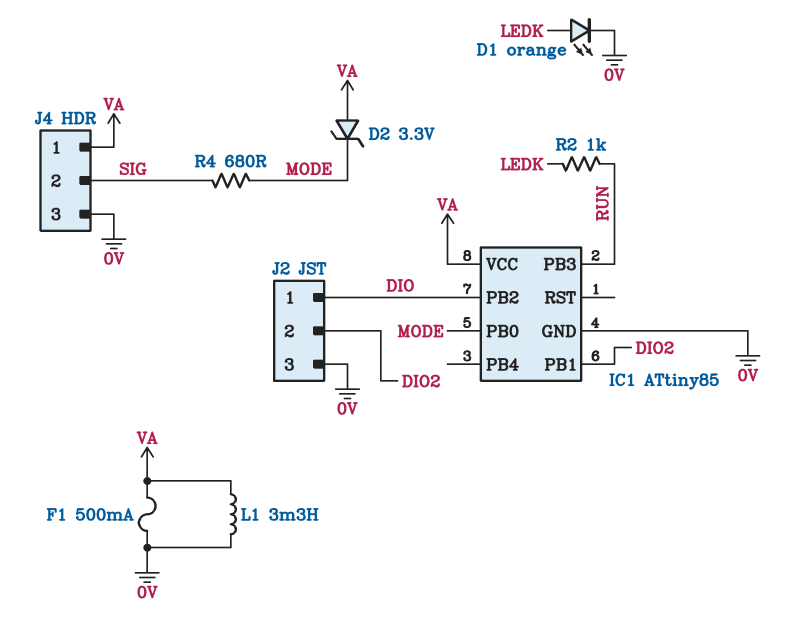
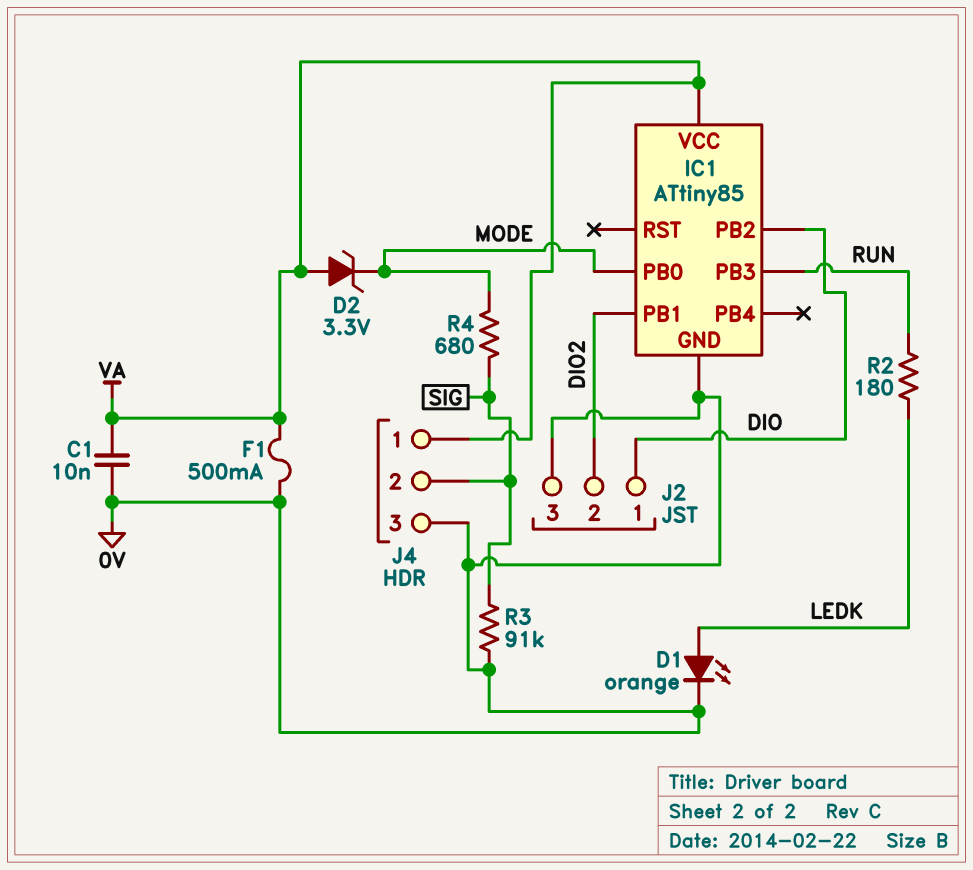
C1: none -> 10nF (0V, VA)
L1: 3.3mH (0V, VA) -> none
R2: 1k (LEDK, RUN) -> 180 (LEDK, RUN)
R3: none -> 91k (0V, SIG)

